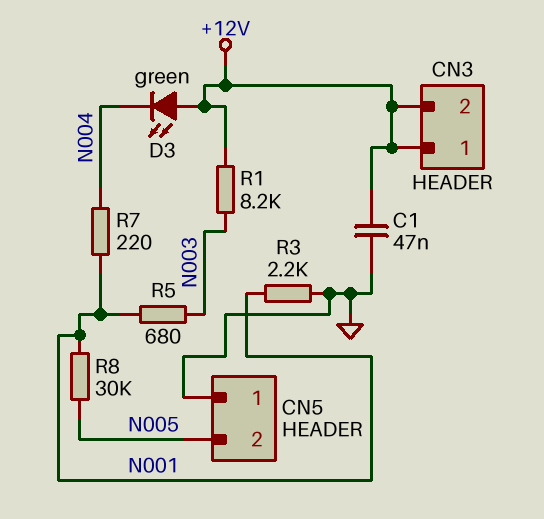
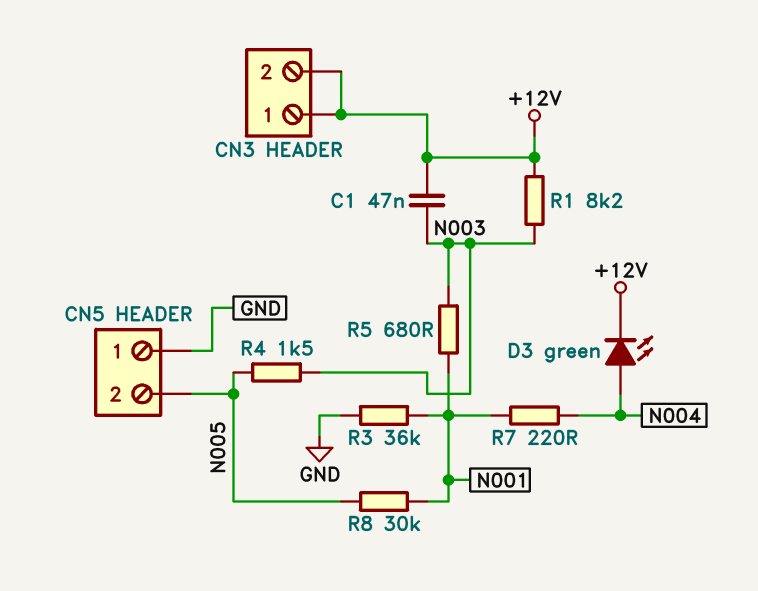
C1: 47nF (+12V, GND) -> 47nF (+12V, N003)
D3: LED green (A +12V, K N004) -> LED green (A N004, K +12V)
R3: 2.2k (GND, N001) -> 36k (GND, N001)
R4: none -> 1.5k (N003, N005)

